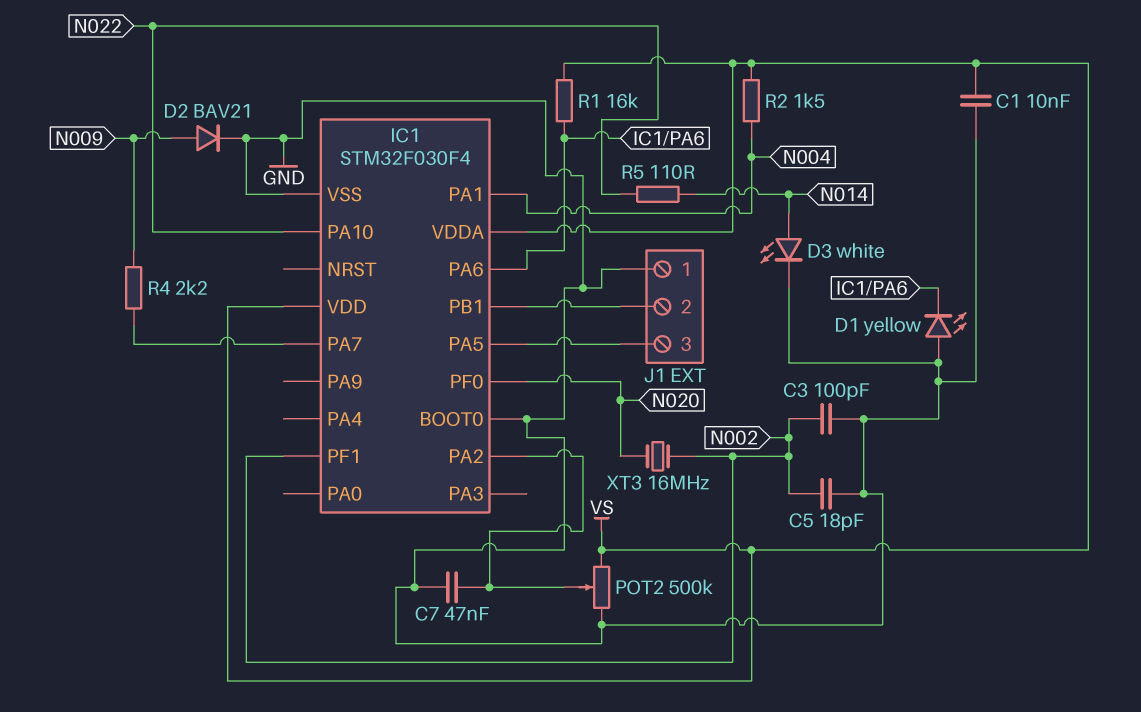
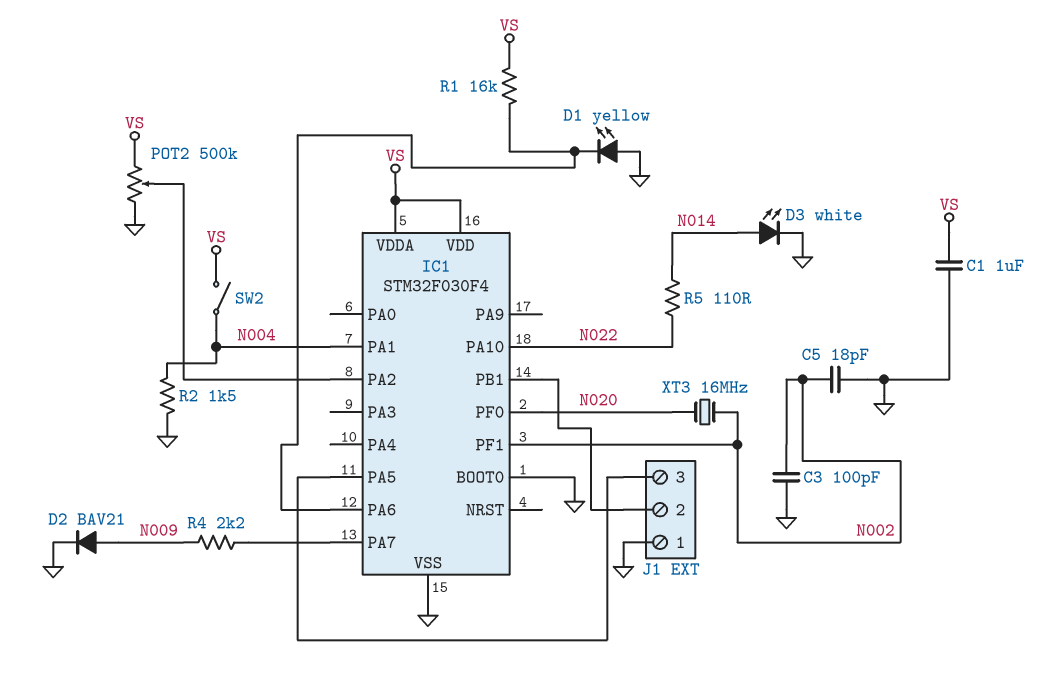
C1: 10nF (GND, VS) -> 1uF (GND, VS)
C7: 47nF (GND, IC1/PA2) -> none
R2: 1.5k (N004, VS) -> 1.5k (GND, N004)
SW2: none -> switch (N004, VS)

